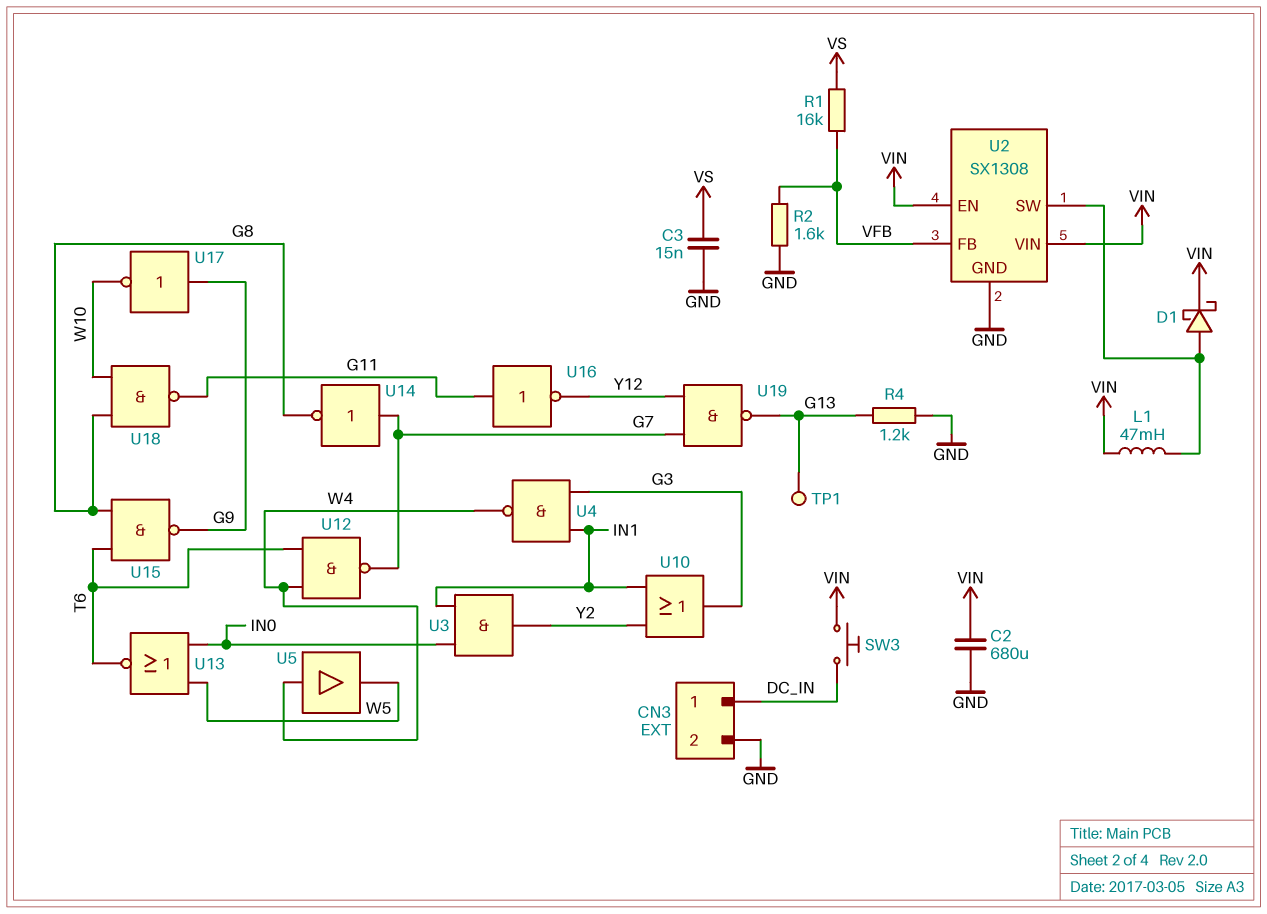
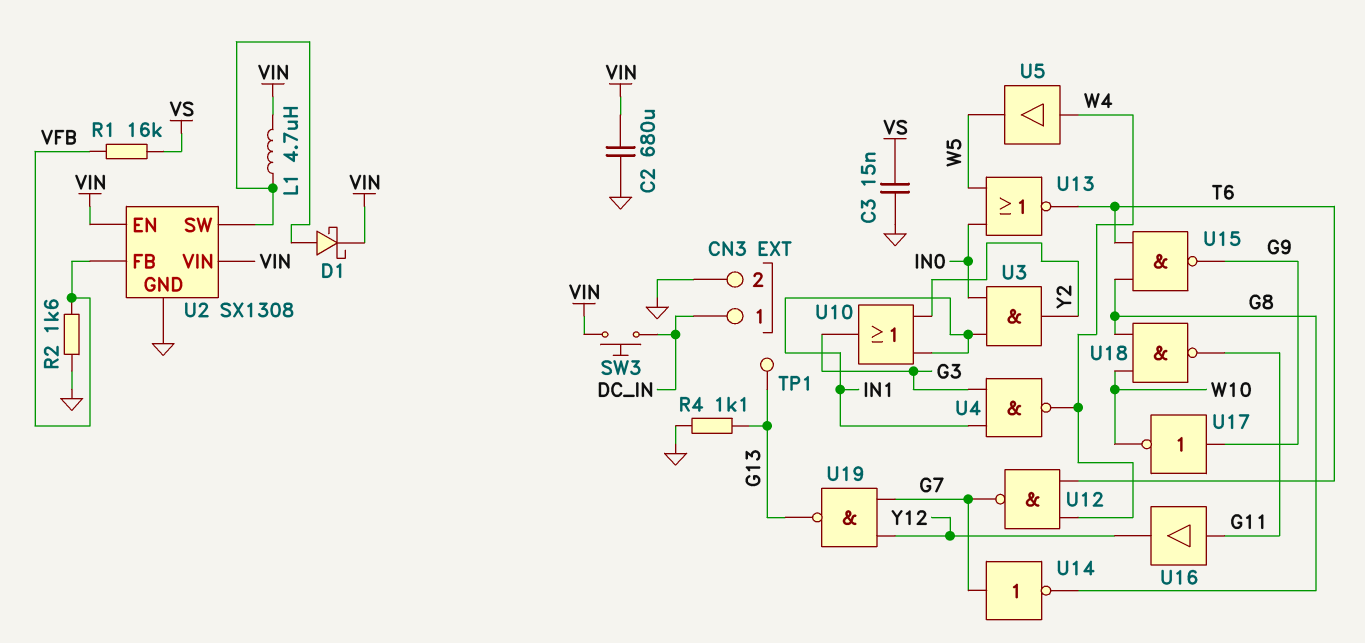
L1: 47mH (U2/SW, VIN) -> 4.7uH (U2/SW, VIN)
R4: 1.2k (G13, GND) -> 1.1k (G13, GND)
U16: NOT (in G11, out Y12) -> buffer (in G11, out Y12)

